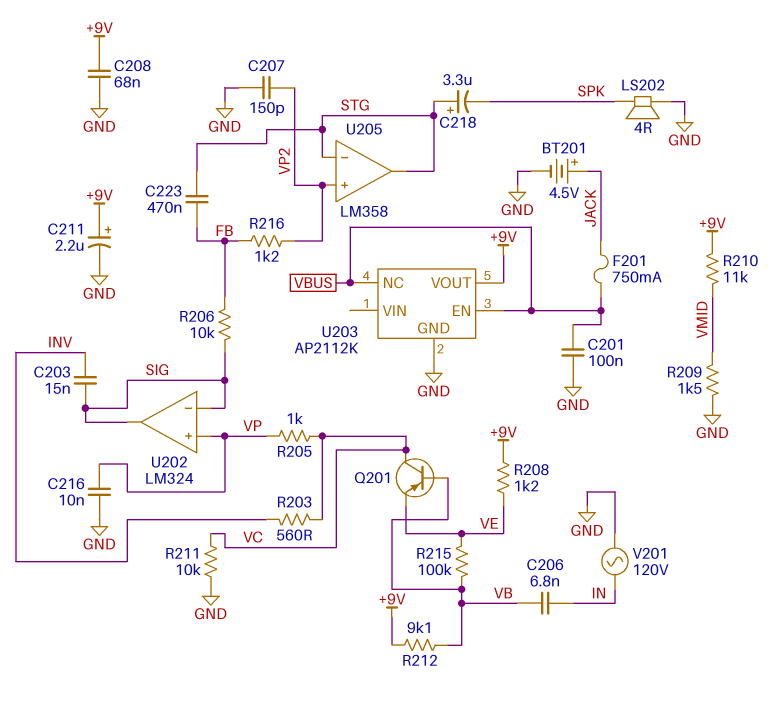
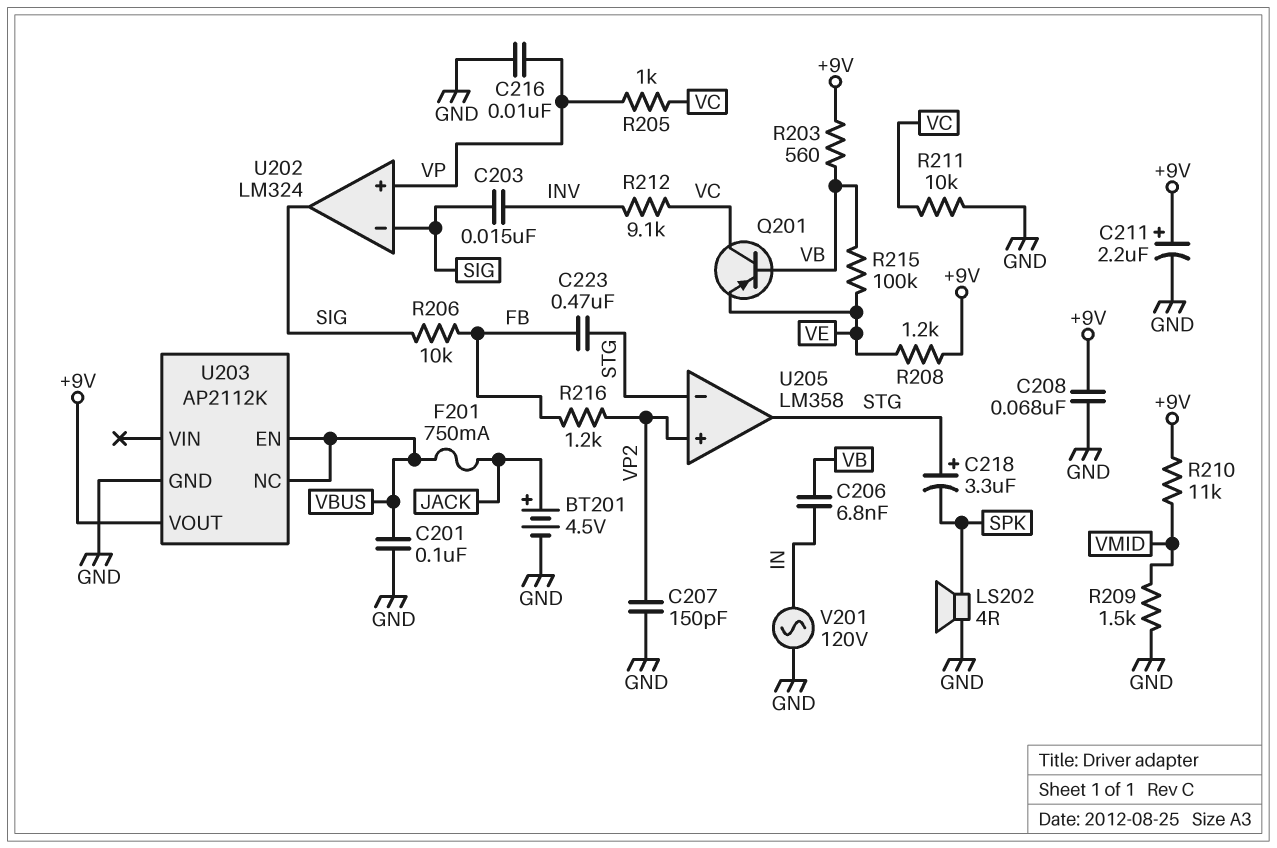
R203: 560 (INV, VC) -> 560 (+9V, VB)
R212: 9.1k (+9V, VB) -> 9.1k (INV, VC)

